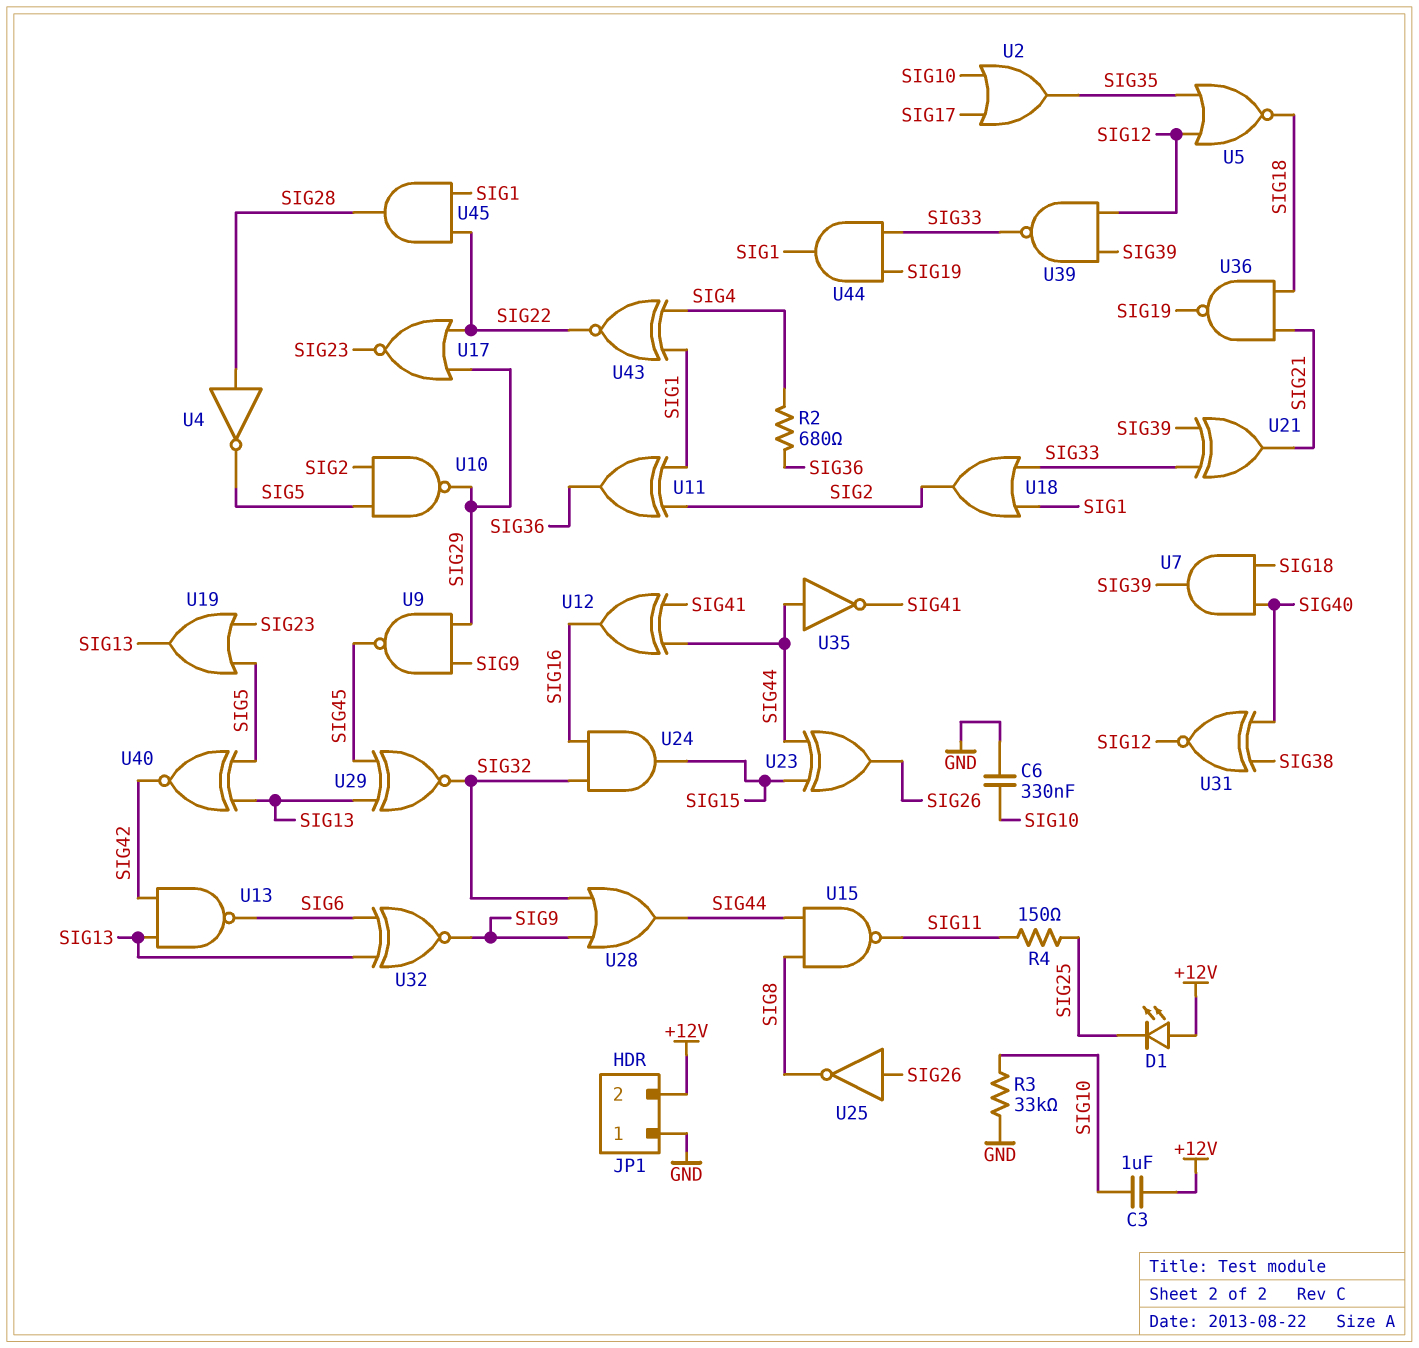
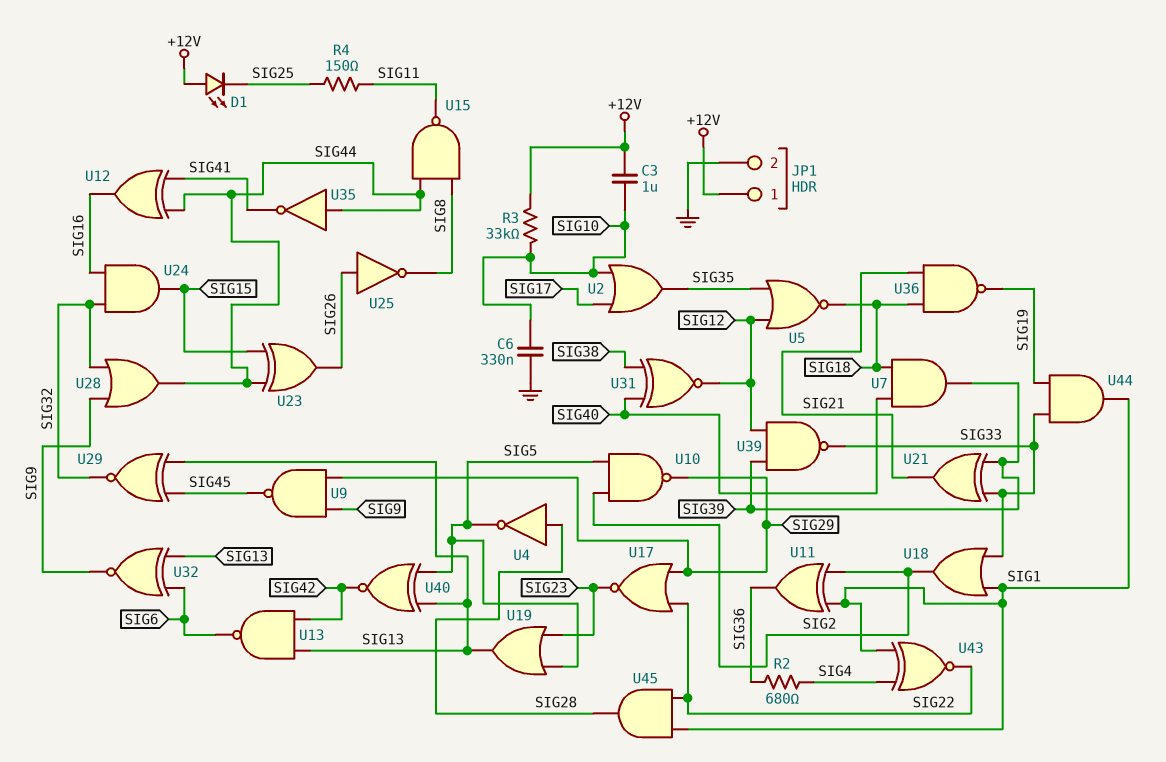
JP1 pin 1: GND -> +12V
JP1 pin 2: +12V -> GND
R3: 33k (GND, SIG10) -> 33k (+12V, SIG10)

